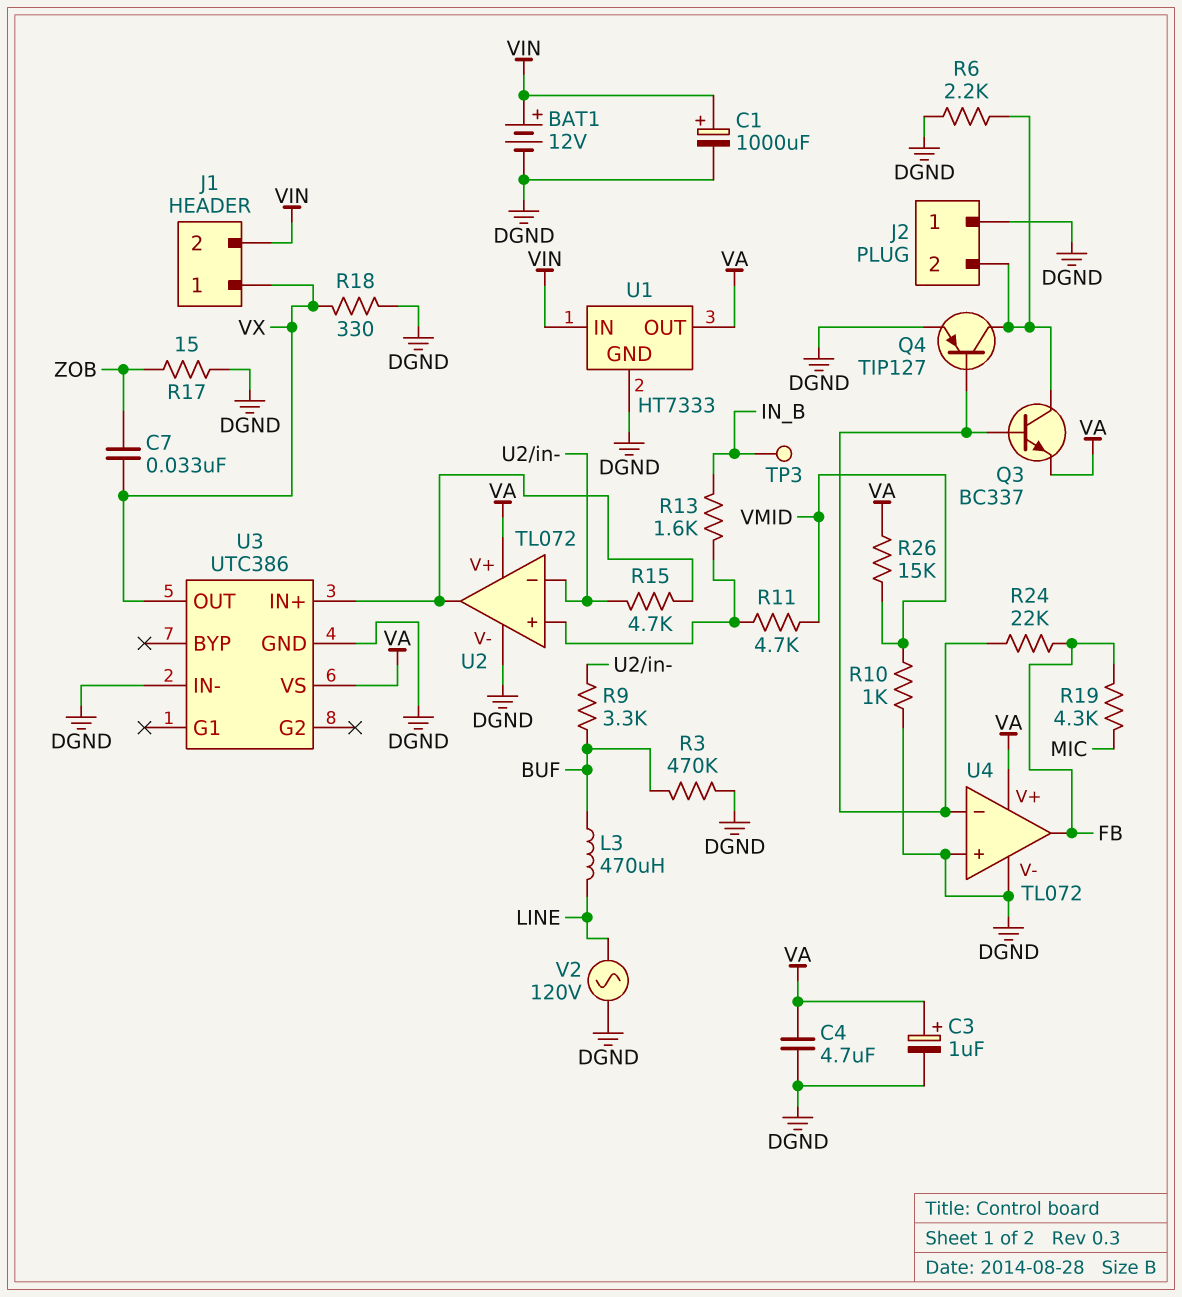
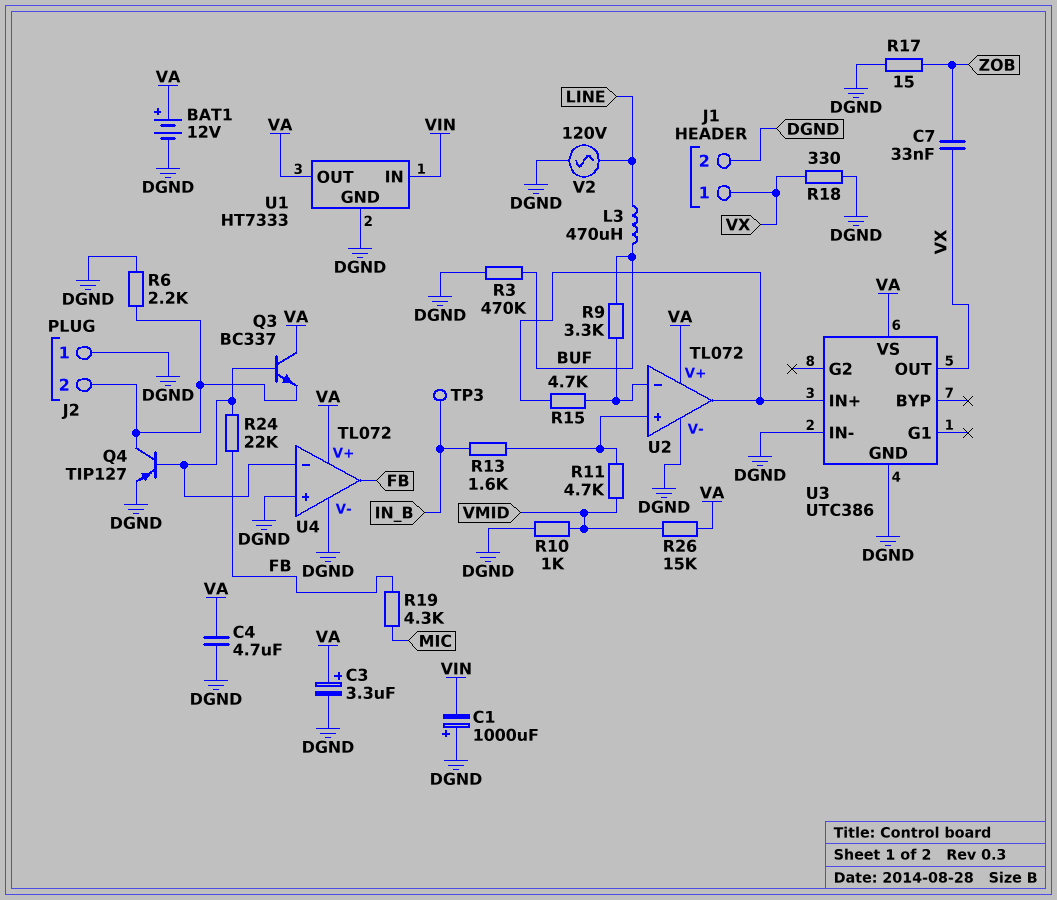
BAT1: 12V (plus VIN, minus DGND) -> 12V (plus VA, minus DGND)
C1: 1000uF (plus VIN, minus DGND) -> 1000uF (plus DGND, minus VIN)
C3: 1uF (plus VA, minus DGND) -> 3.3uF (plus VA, minus DGND)
J1 pin 2: VIN -> DGND
Q3: NPN BC337 (B U4/in-, C J2/2, E VA) -> NPN BC337 (B U4/in-, C VA, E J2/2)

